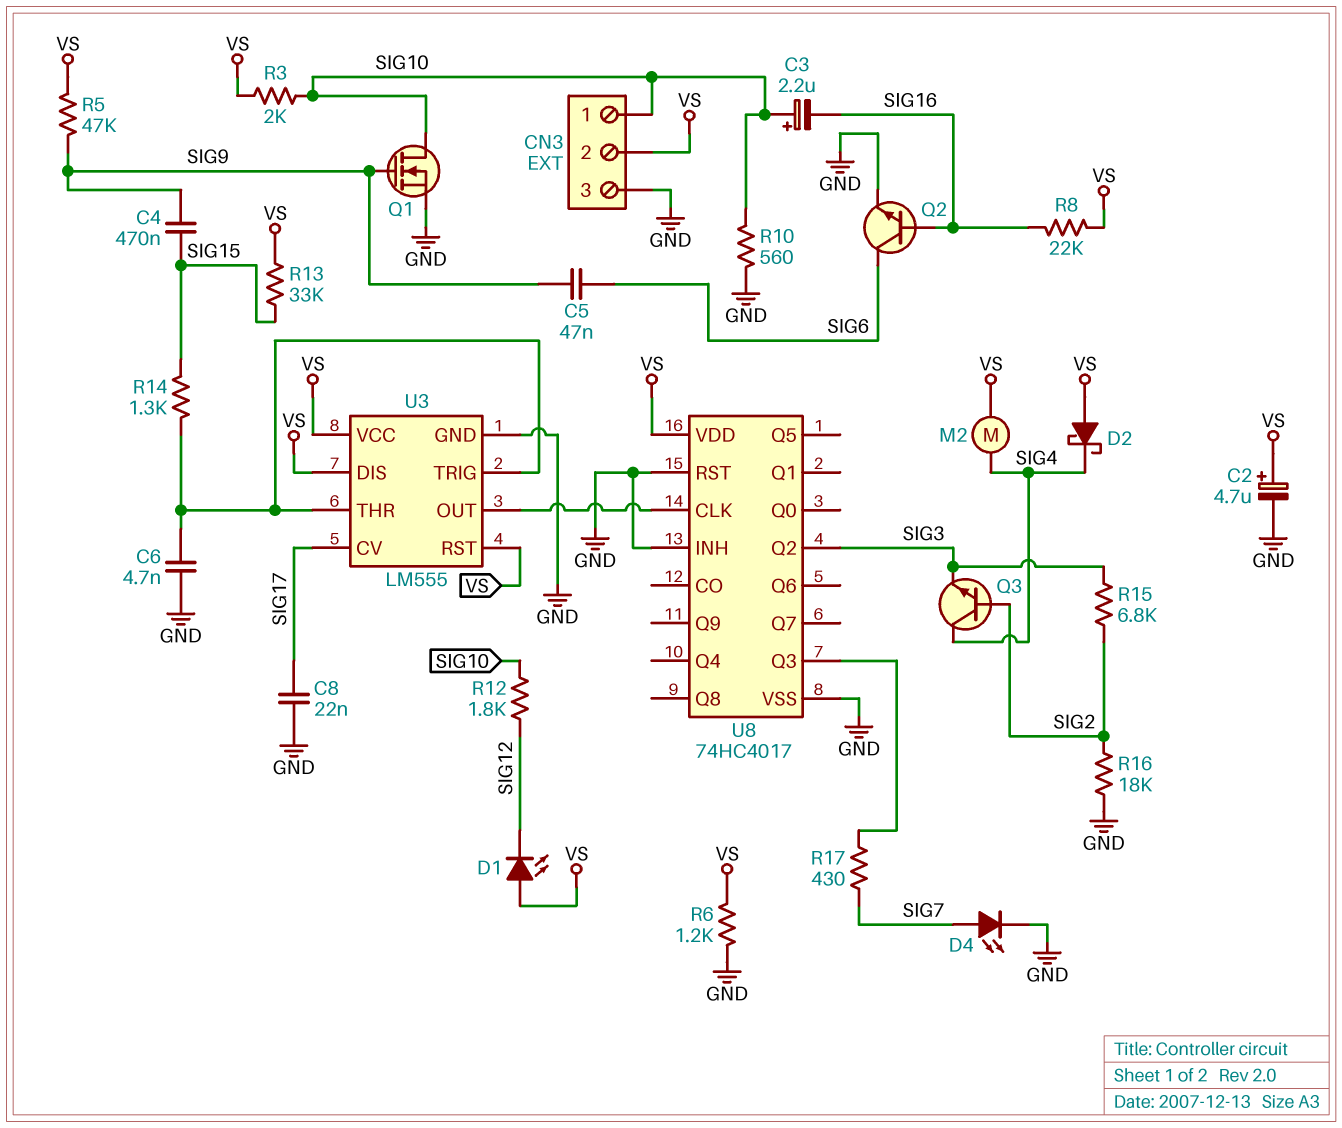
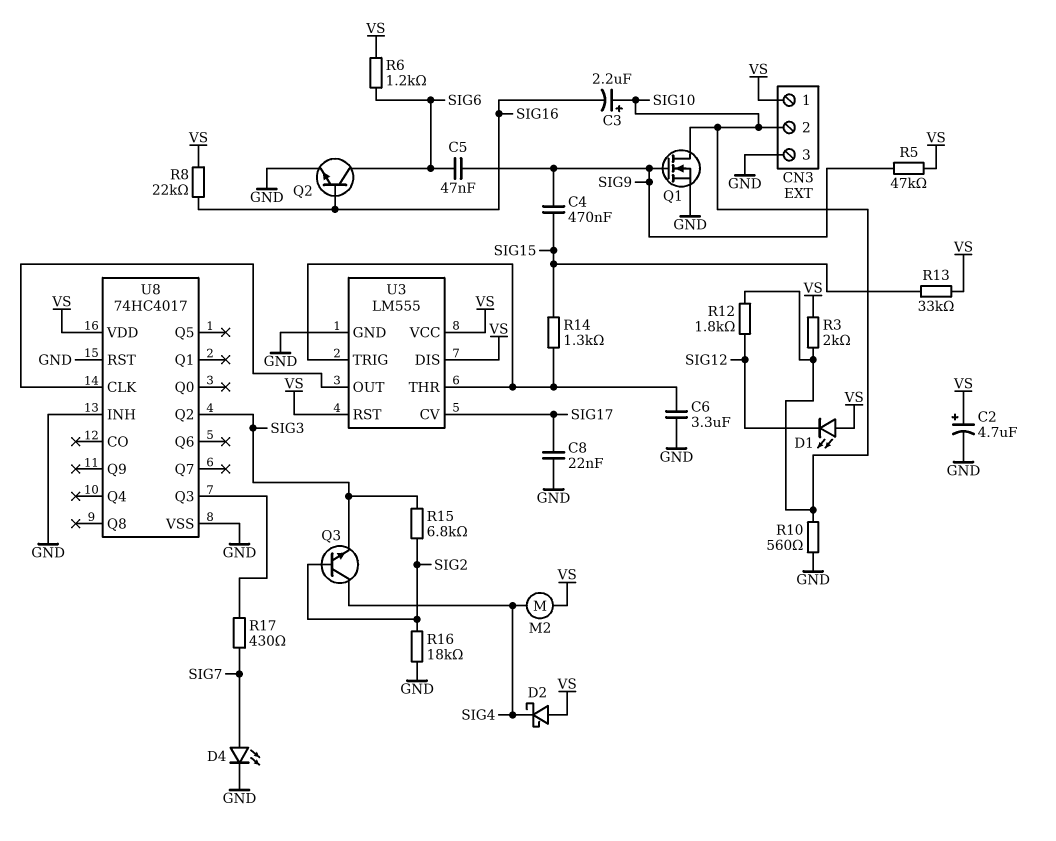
C6: 4.7nF (GND, U3/THR) -> 3.3uF (GND, U3/THR)
CN3 pin 1: SIG10 -> VS
CN3 pin 2: VS -> SIG10
R6: 1.2k (GND, VS) -> 1.2k (SIG6, VS)

